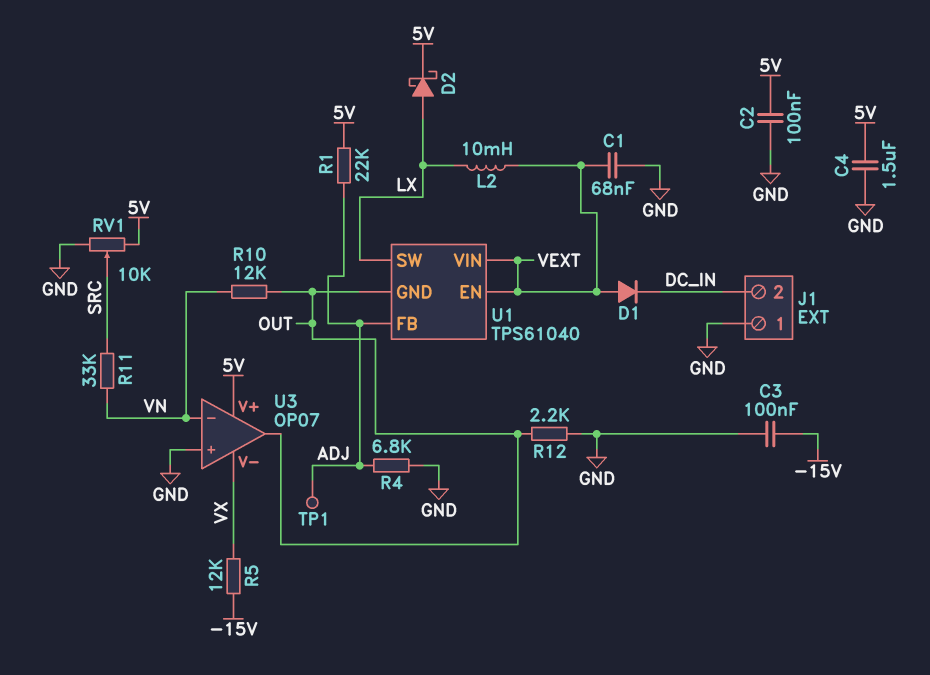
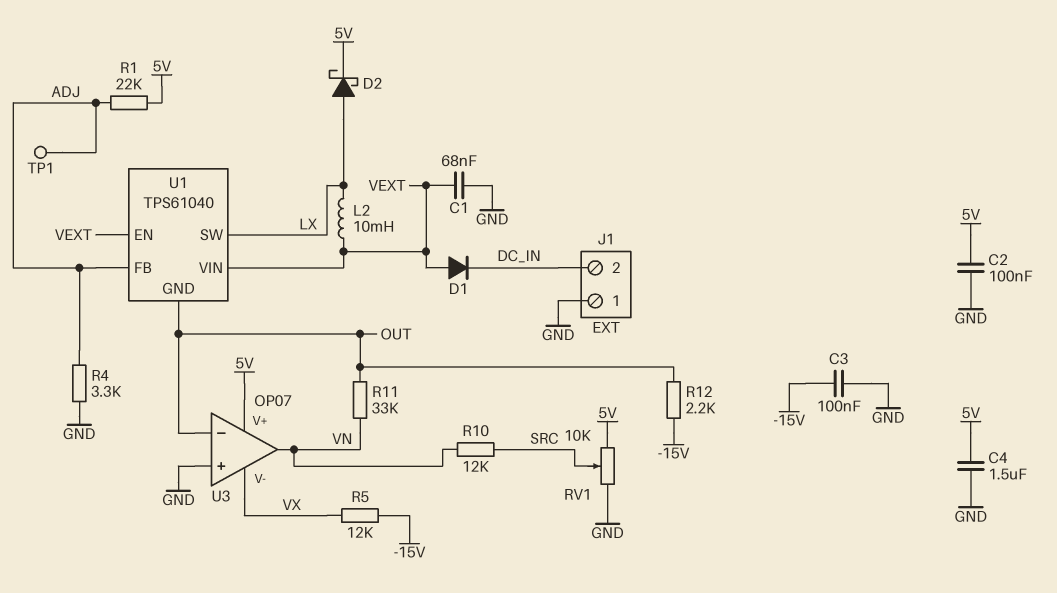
R4: 6.8k (ADJ, GND) -> 3.3k (ADJ, GND)
R10: 12k (OUT, VN) -> 12k (SRC, VN)
R11: 33k (SRC, VN) -> 33k (OUT, VN)
R12: 2.2k (GND, OUT) -> 2.2k (-15V, OUT)
U3 pin in-: VN -> OUT
U3 pin out: OUT -> VN

